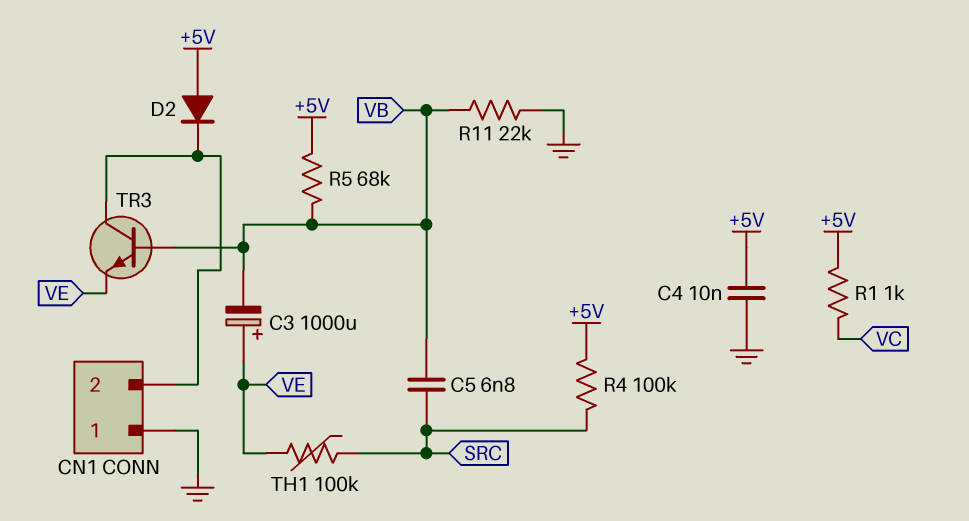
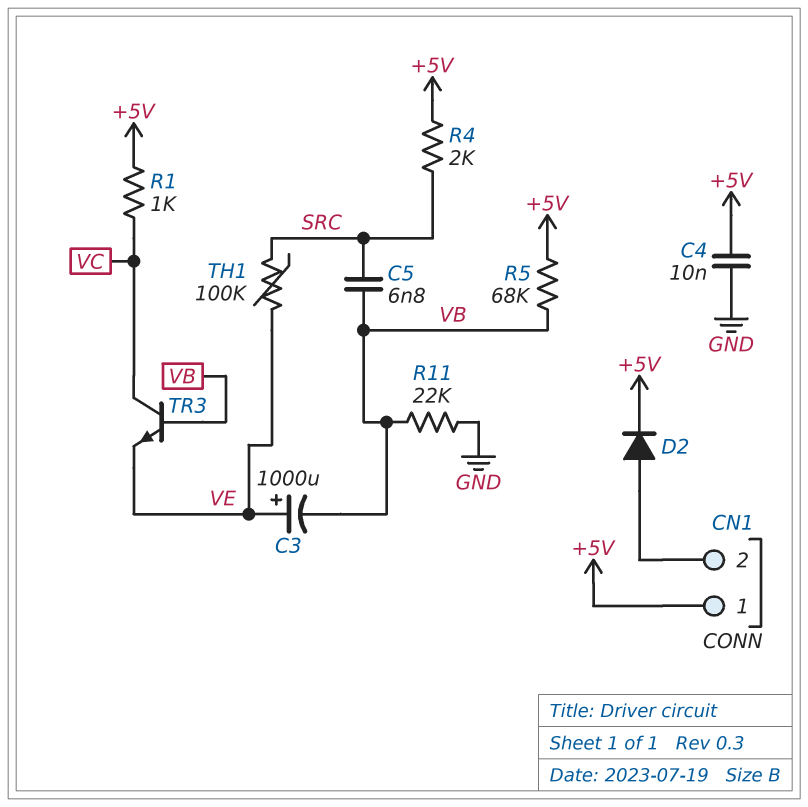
CN1 pin 1: GND -> +5V
D2: diode (A +5V, K CN1/2) -> diode (A CN1/2, K +5V)
R4: 100k (+5V, SRC) -> 2k (+5V, SRC)
TR3: NPN (B VB, C CN1/2, E VE) -> NPN (B VB, C VC, E VE)

